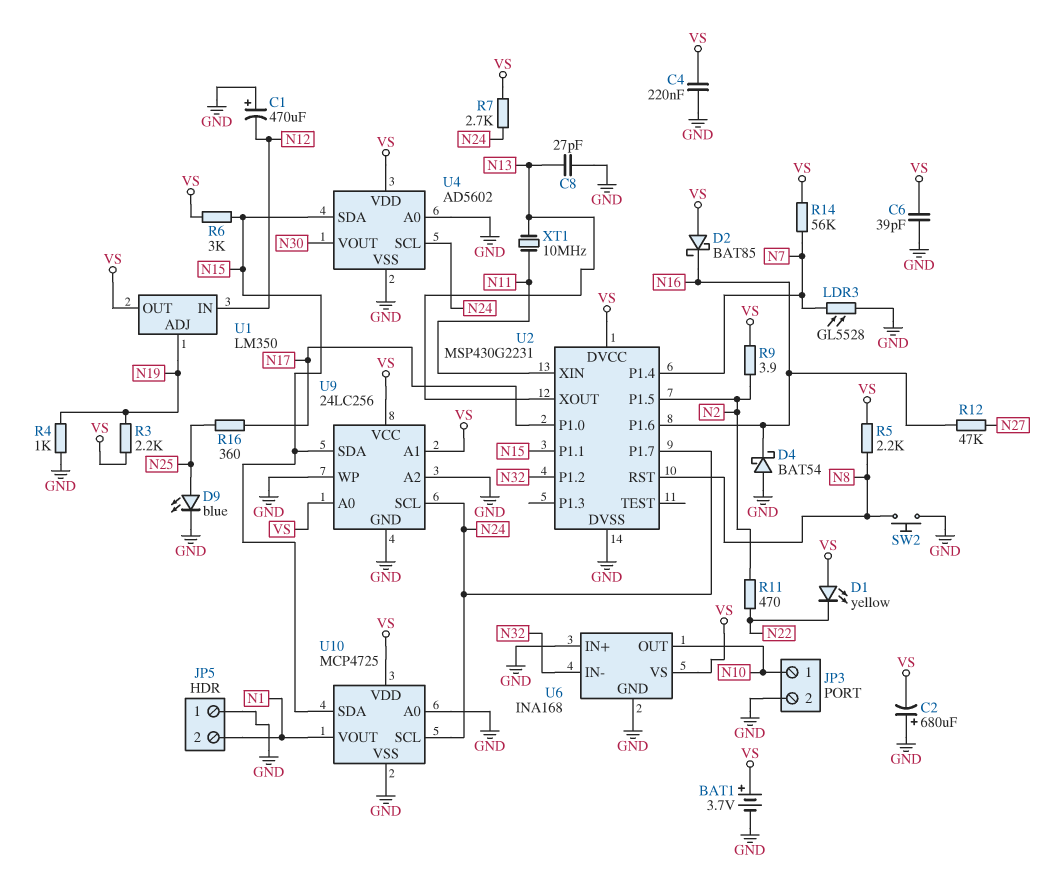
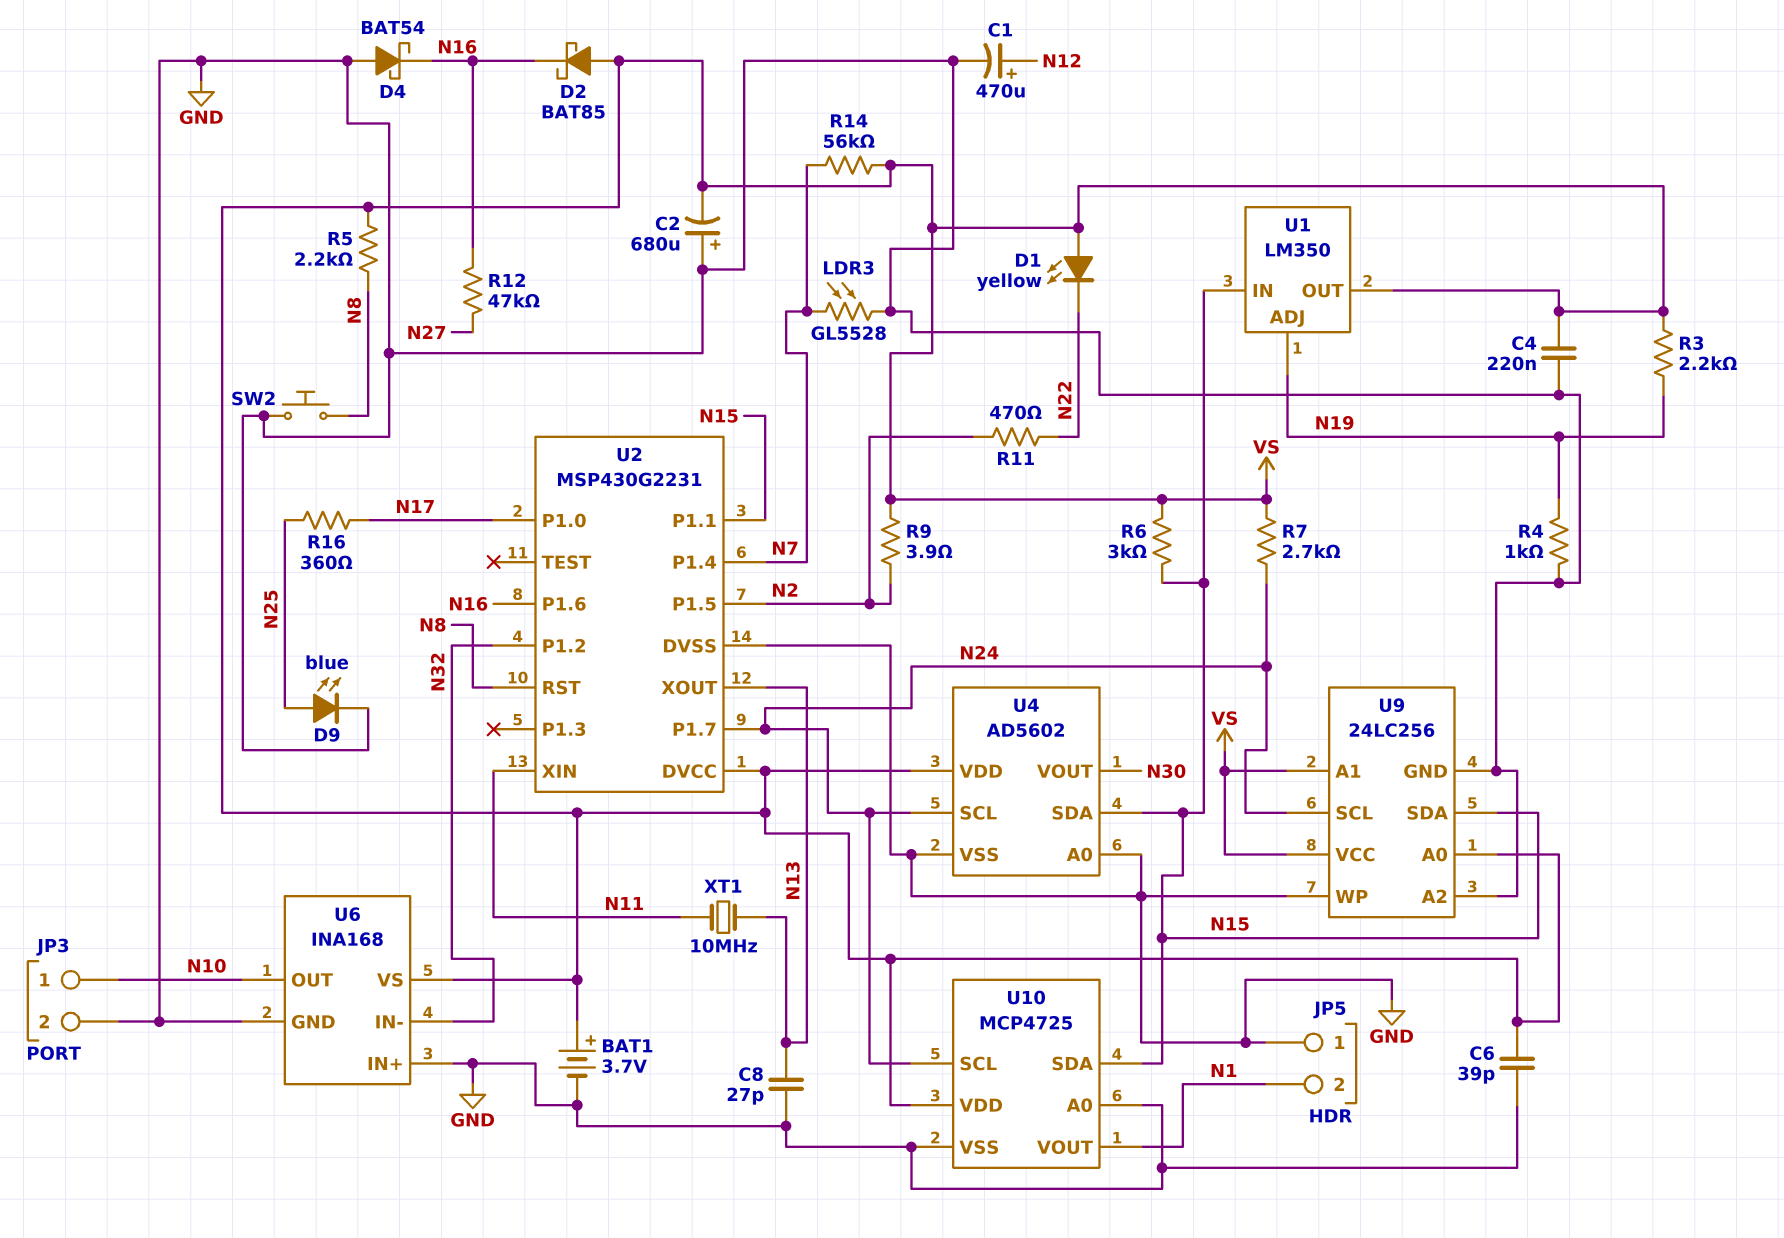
C1: 470uF (plus GND, minus N12) -> 470uF (plus N12, minus GND)
U1 pin IN: N12 -> N15

